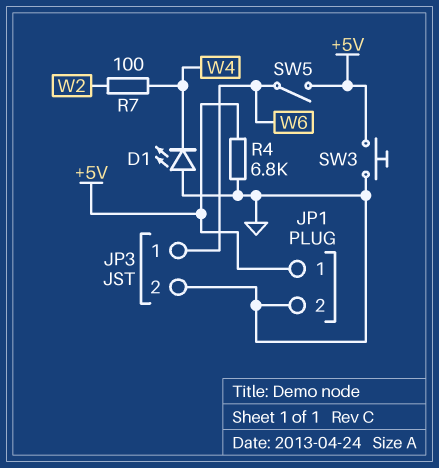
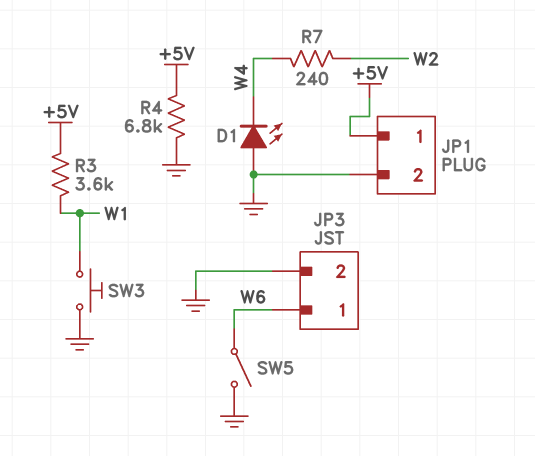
R3: none -> 3.6k (+5V, W1)
R7: 100 (W2, W4) -> 240 (W2, W4)
SW3: button (+5V, GND) -> button (GND, W1)
SW5: switch (+5V, W6) -> switch (GND, W6)

